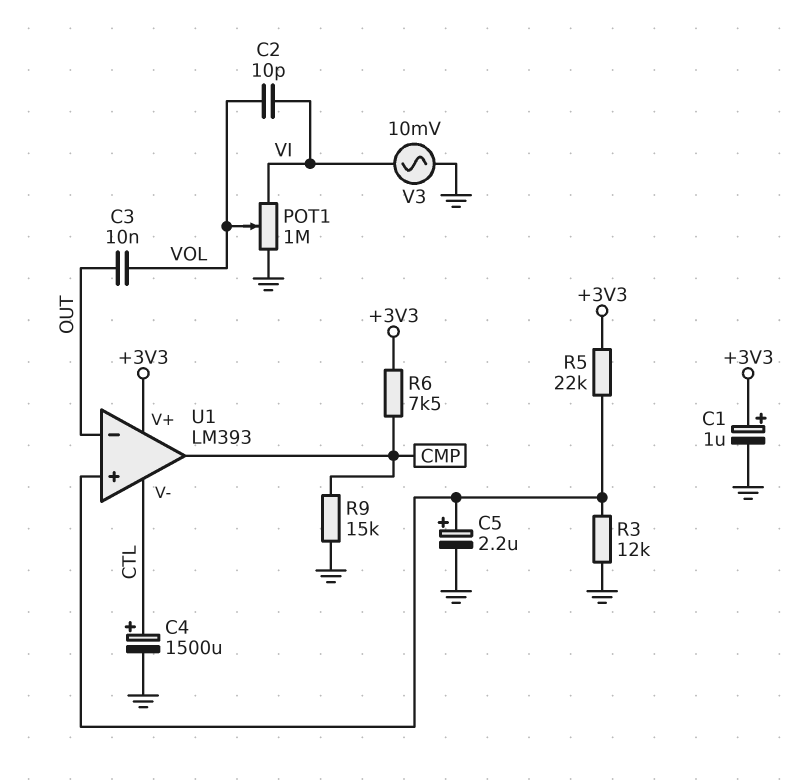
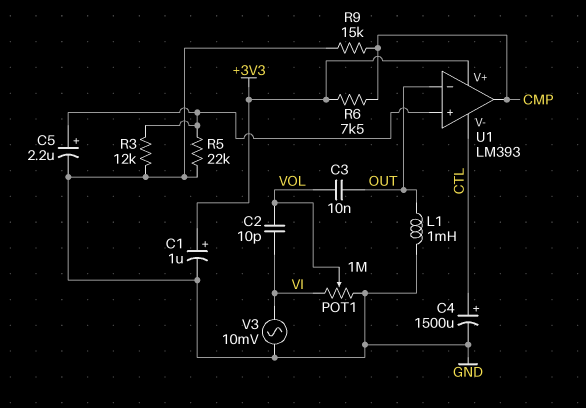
L1: none -> 1mH (GND, OUT)
R5: 22k (+3V3, U1/in+) -> 22k (GND, U1/in+)

